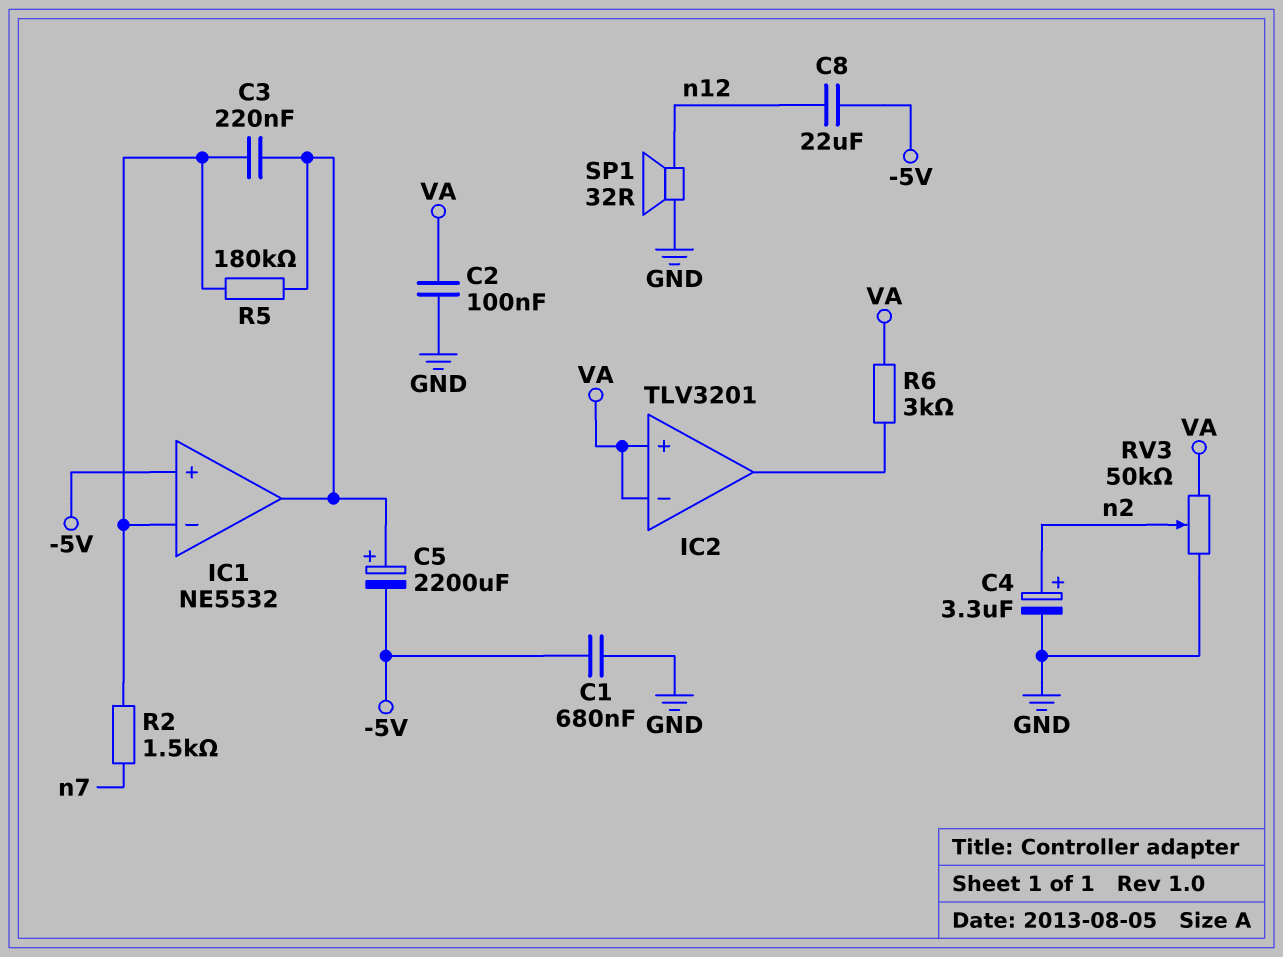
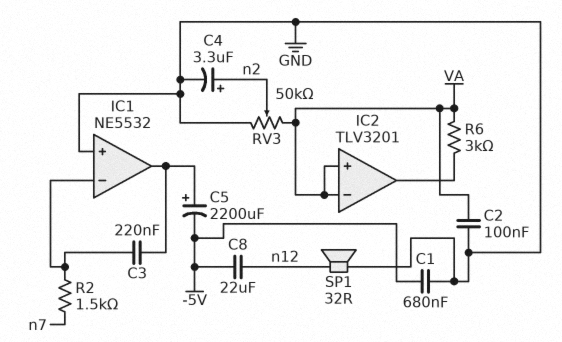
IC1 pin in+: -5V -> GND
R5: 180k (IC1/in-, IC1/out) -> none

